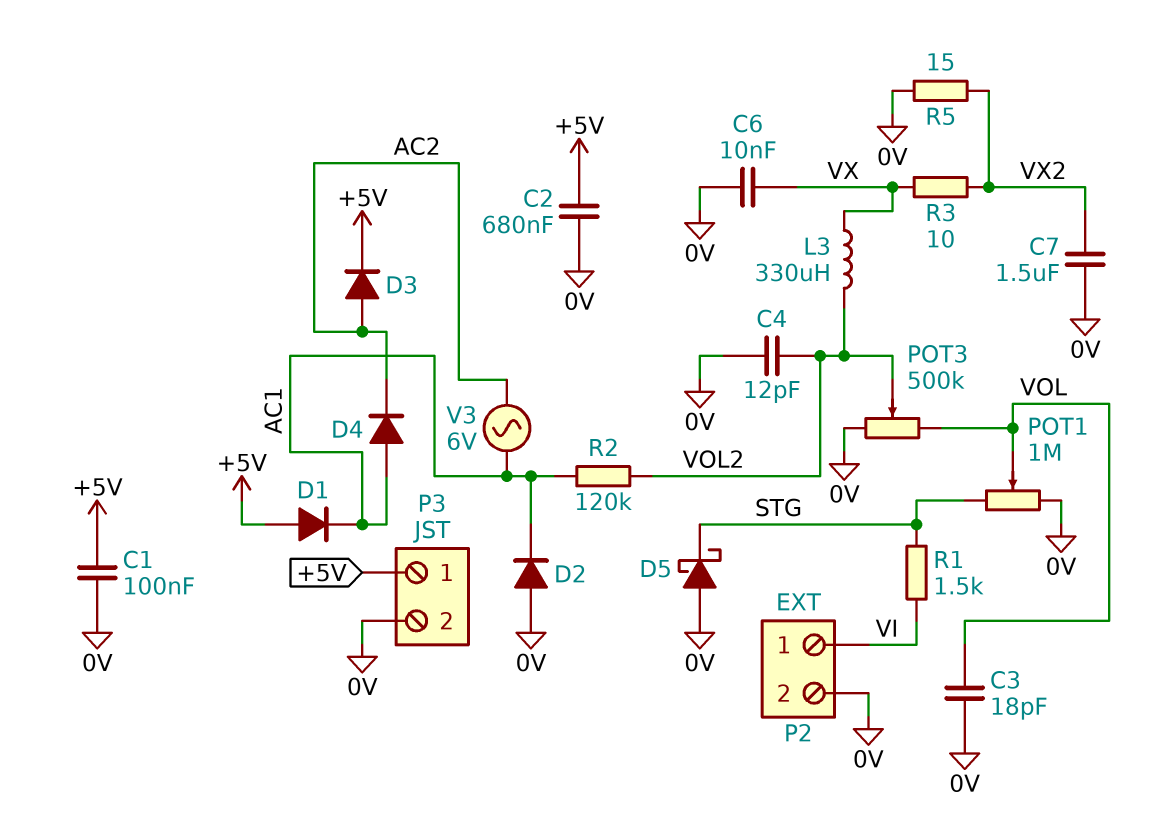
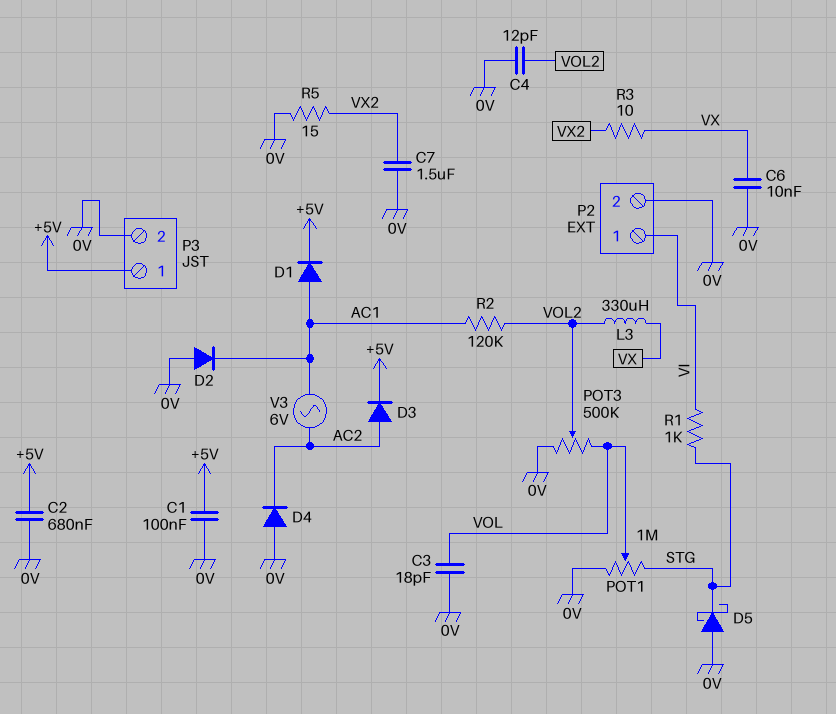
D1: diode (A +5V, K AC1) -> diode (A AC1, K +5V)
D4: diode (A AC1, K AC2) -> diode (A 0V, K AC2)
R1: 1.5k (STG, VI) -> 1k (STG, VI)

